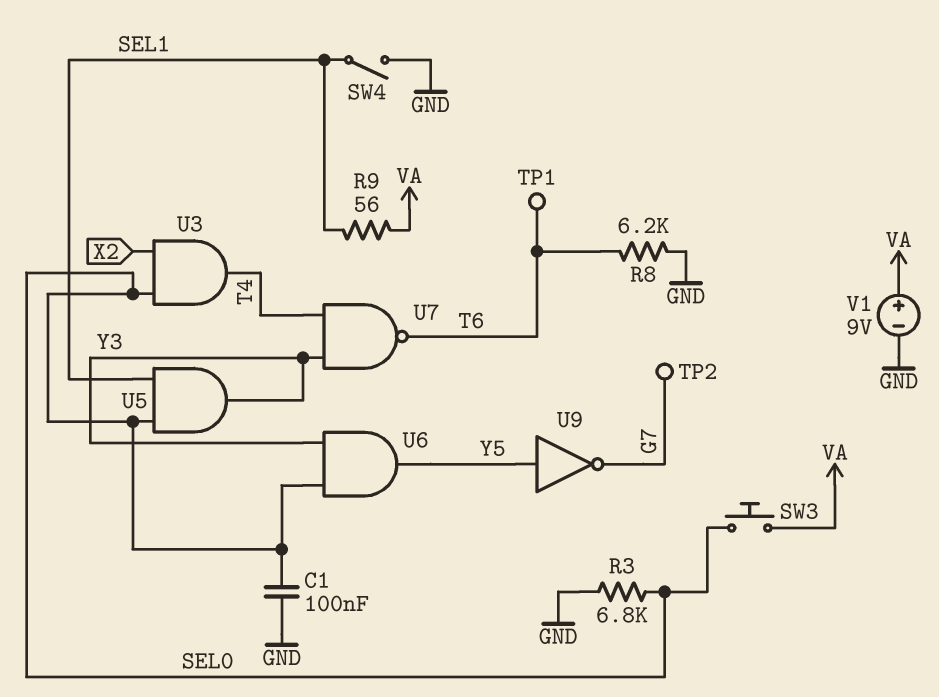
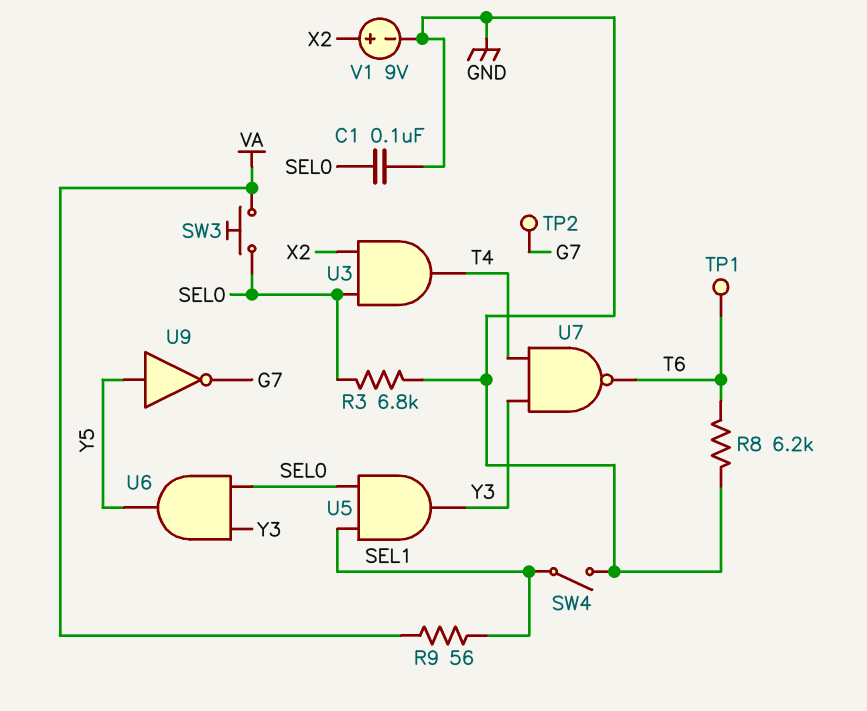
V1: 9V (plus VA, minus GND) -> 9V (plus X2, minus GND)

